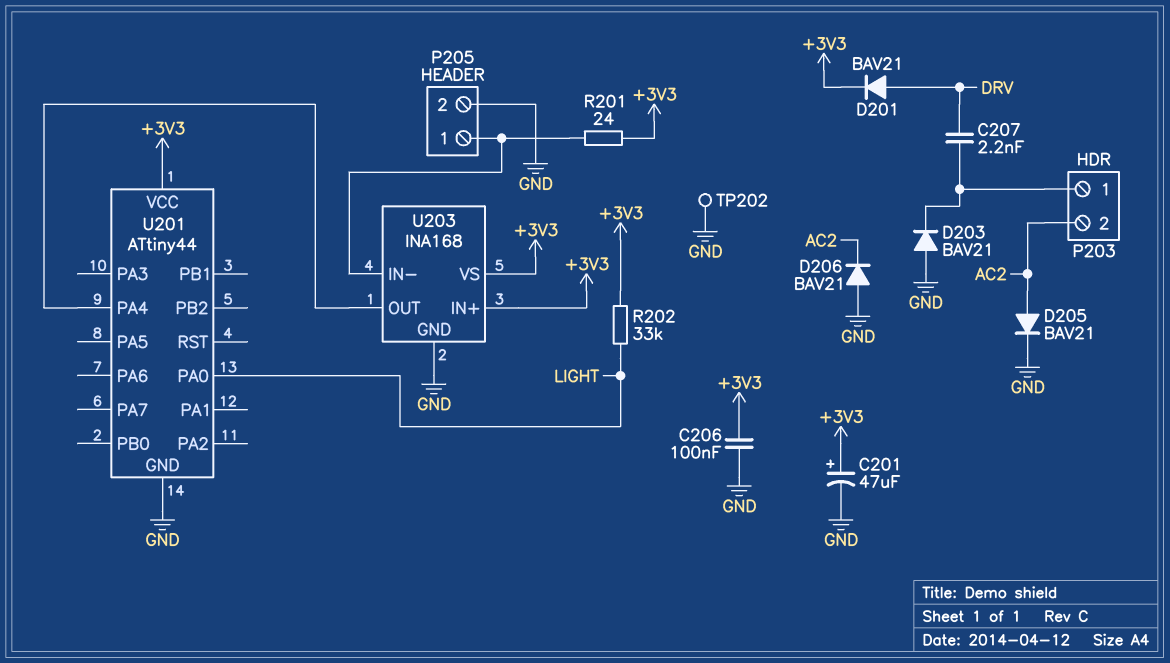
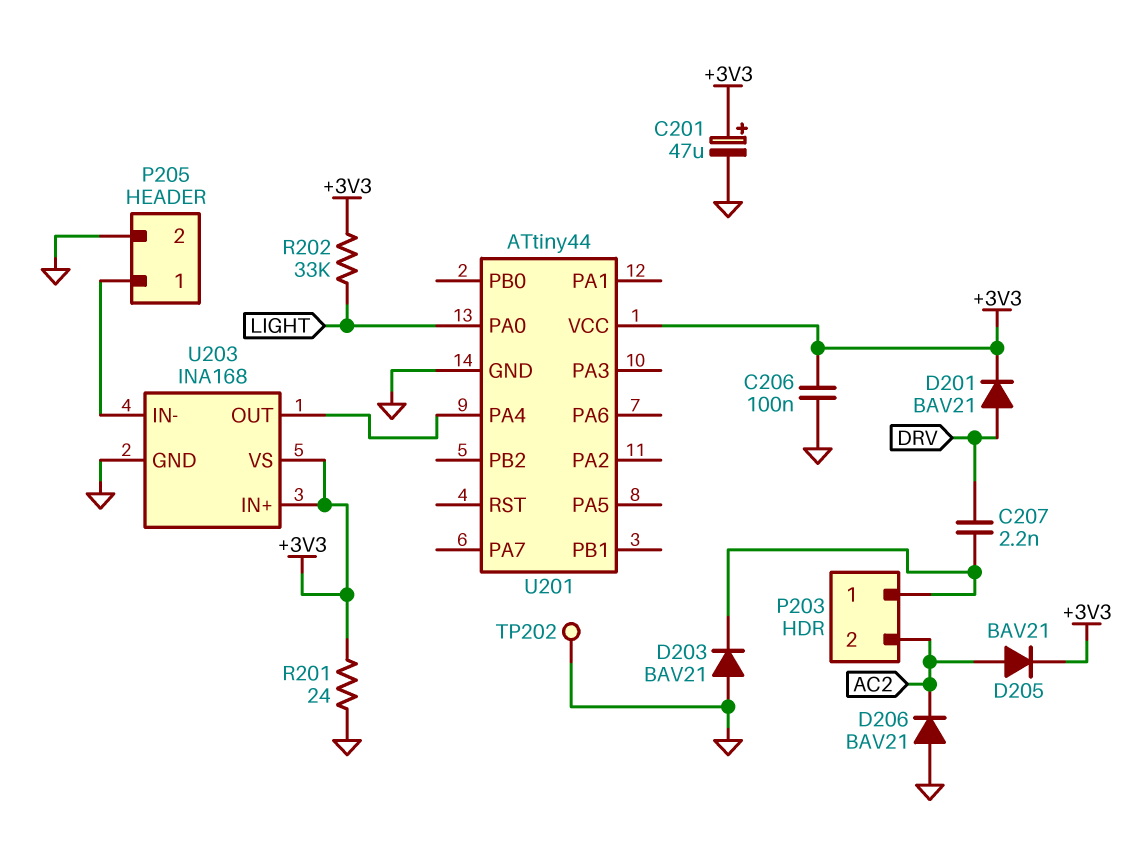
D205: diode BAV21 (A AC2, K GND) -> diode BAV21 (A AC2, K +3V3)
R201: 24 (+3V3, P205/1) -> 24 (+3V3, GND)

